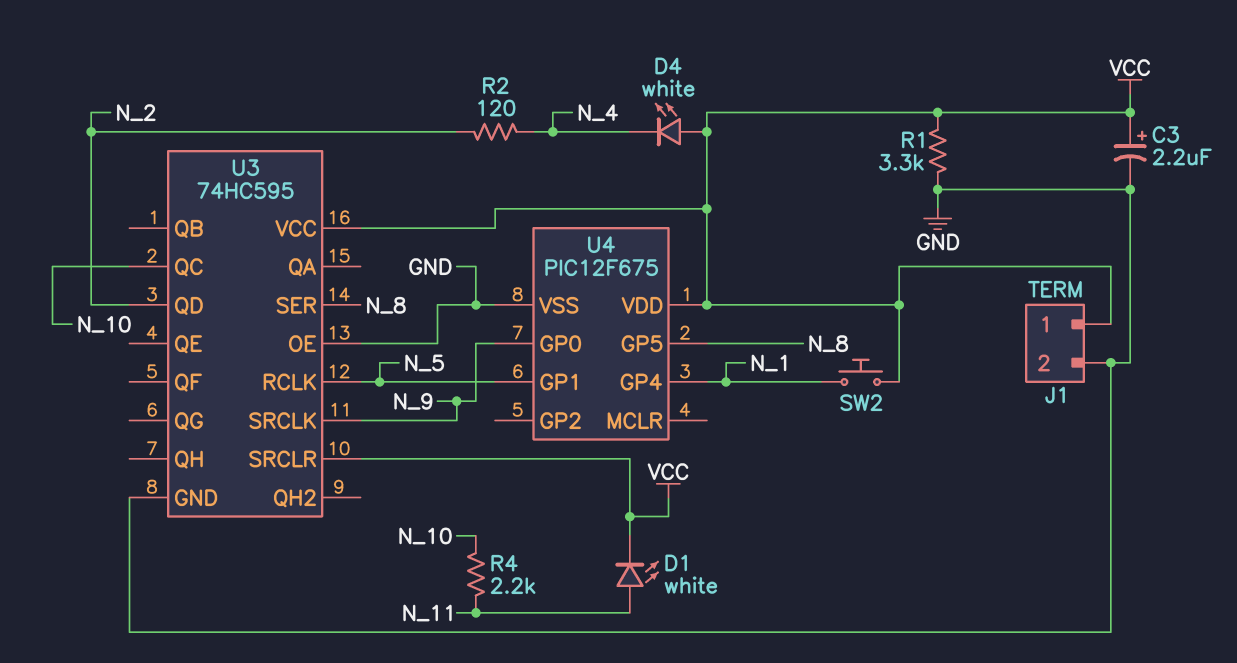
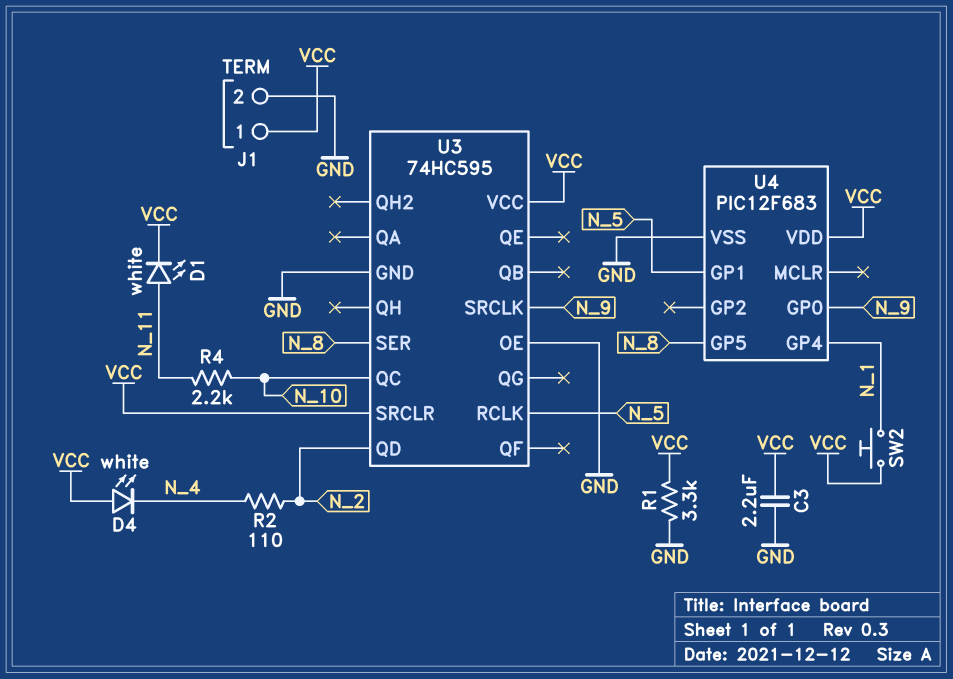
C3: 2.2uF (plus VCC, minus GND) -> 2.2uF (GND, VCC)
R2: 120 (N_2, N_4) -> 110 (N_2, N_4)
U4: PIC12F675 -> PIC12F683

